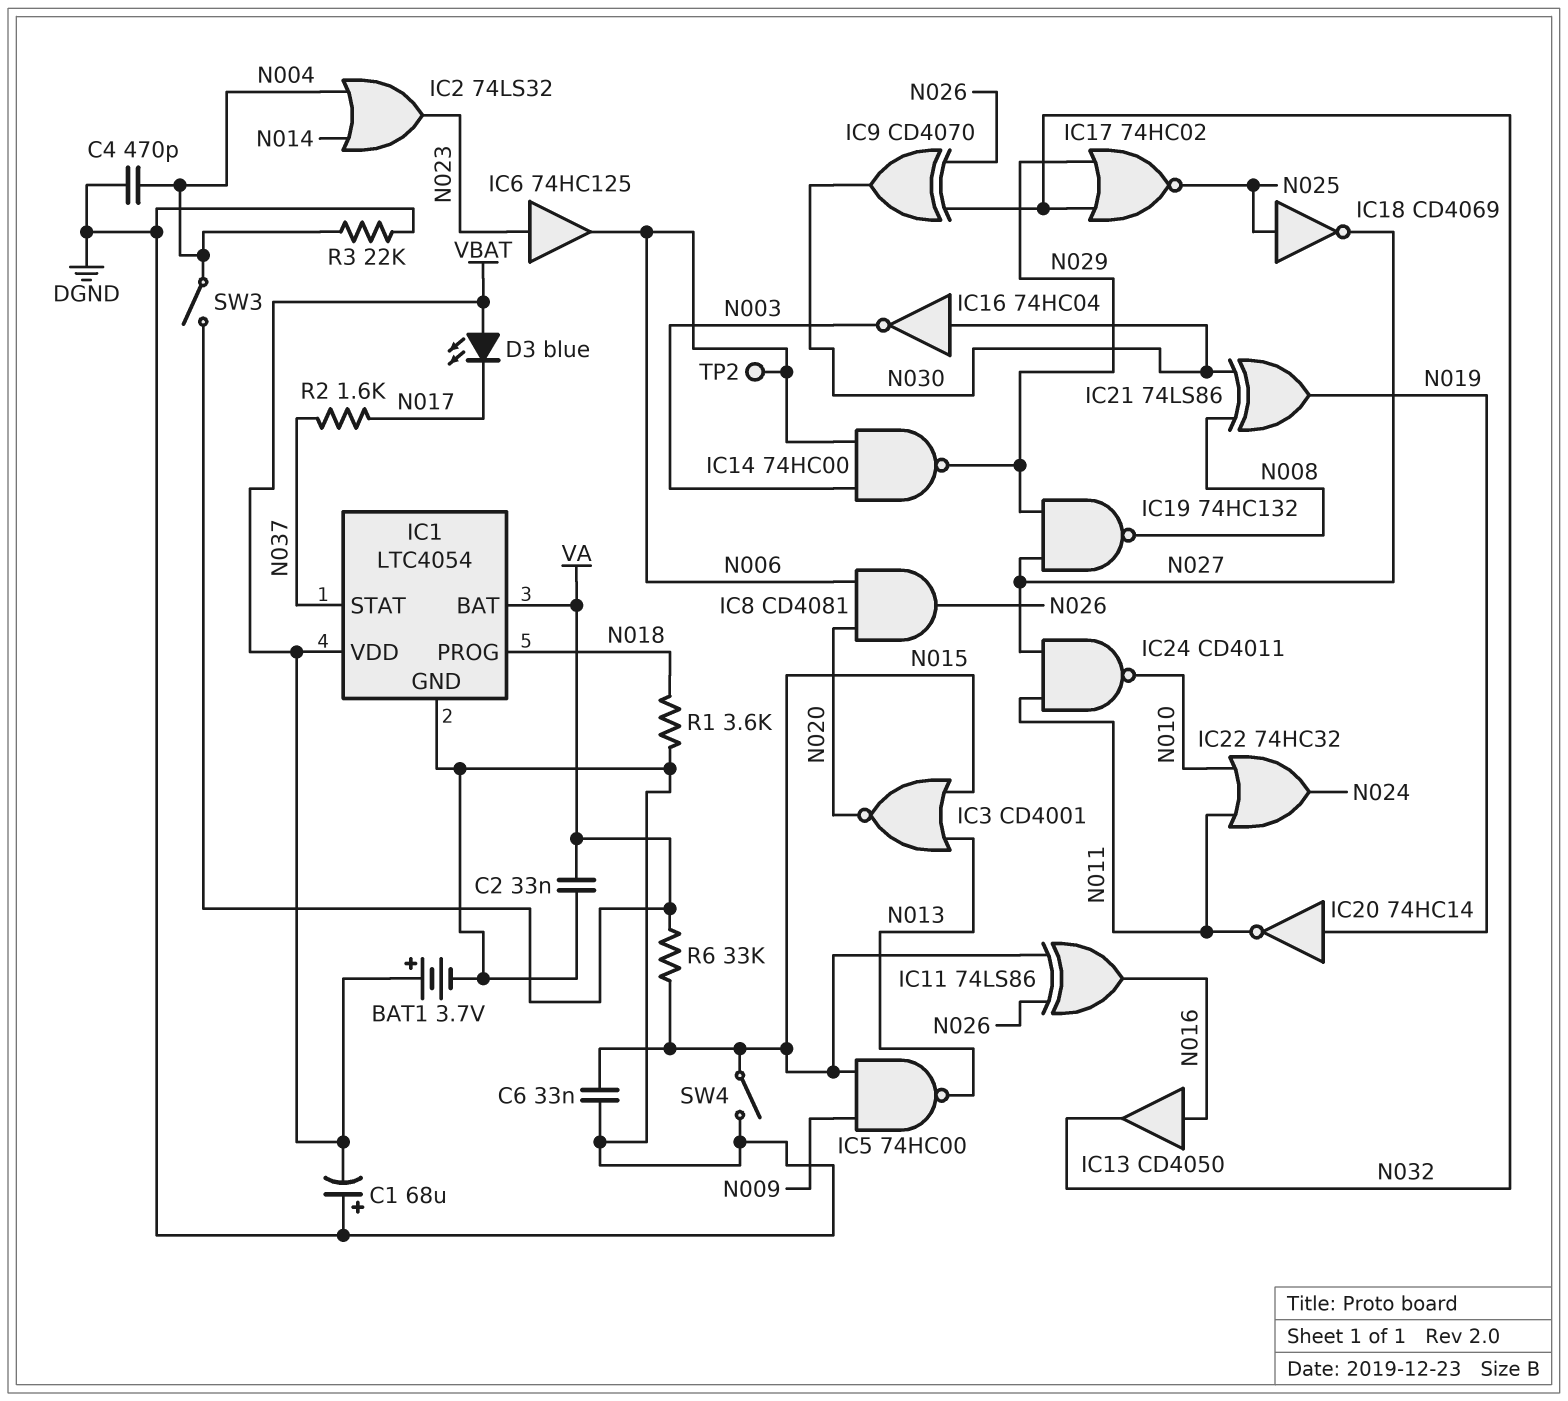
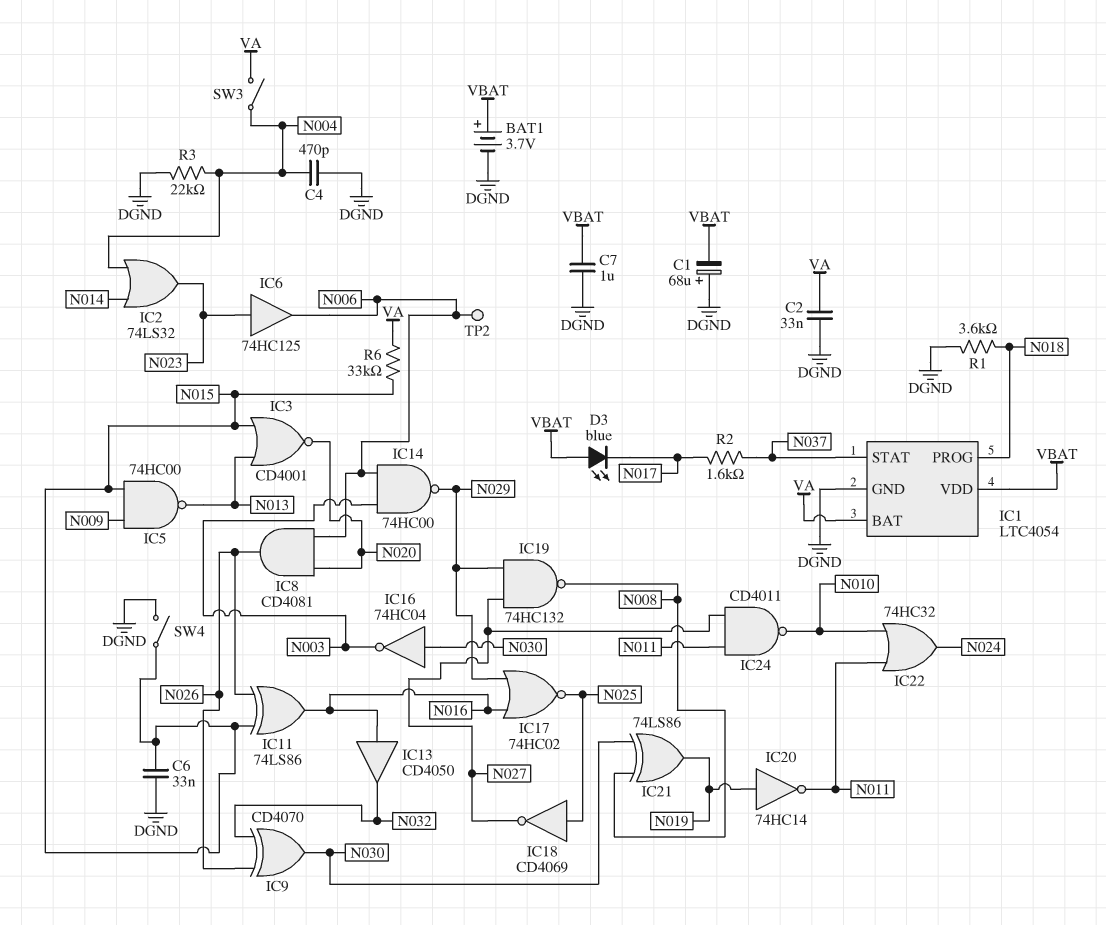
C7: none -> 1uF (DGND, VBAT)
IC17: NOR 74HC02 (in N029, in N032, out N025) -> NOR 74HC02 (in N016, in N029, out N025)

